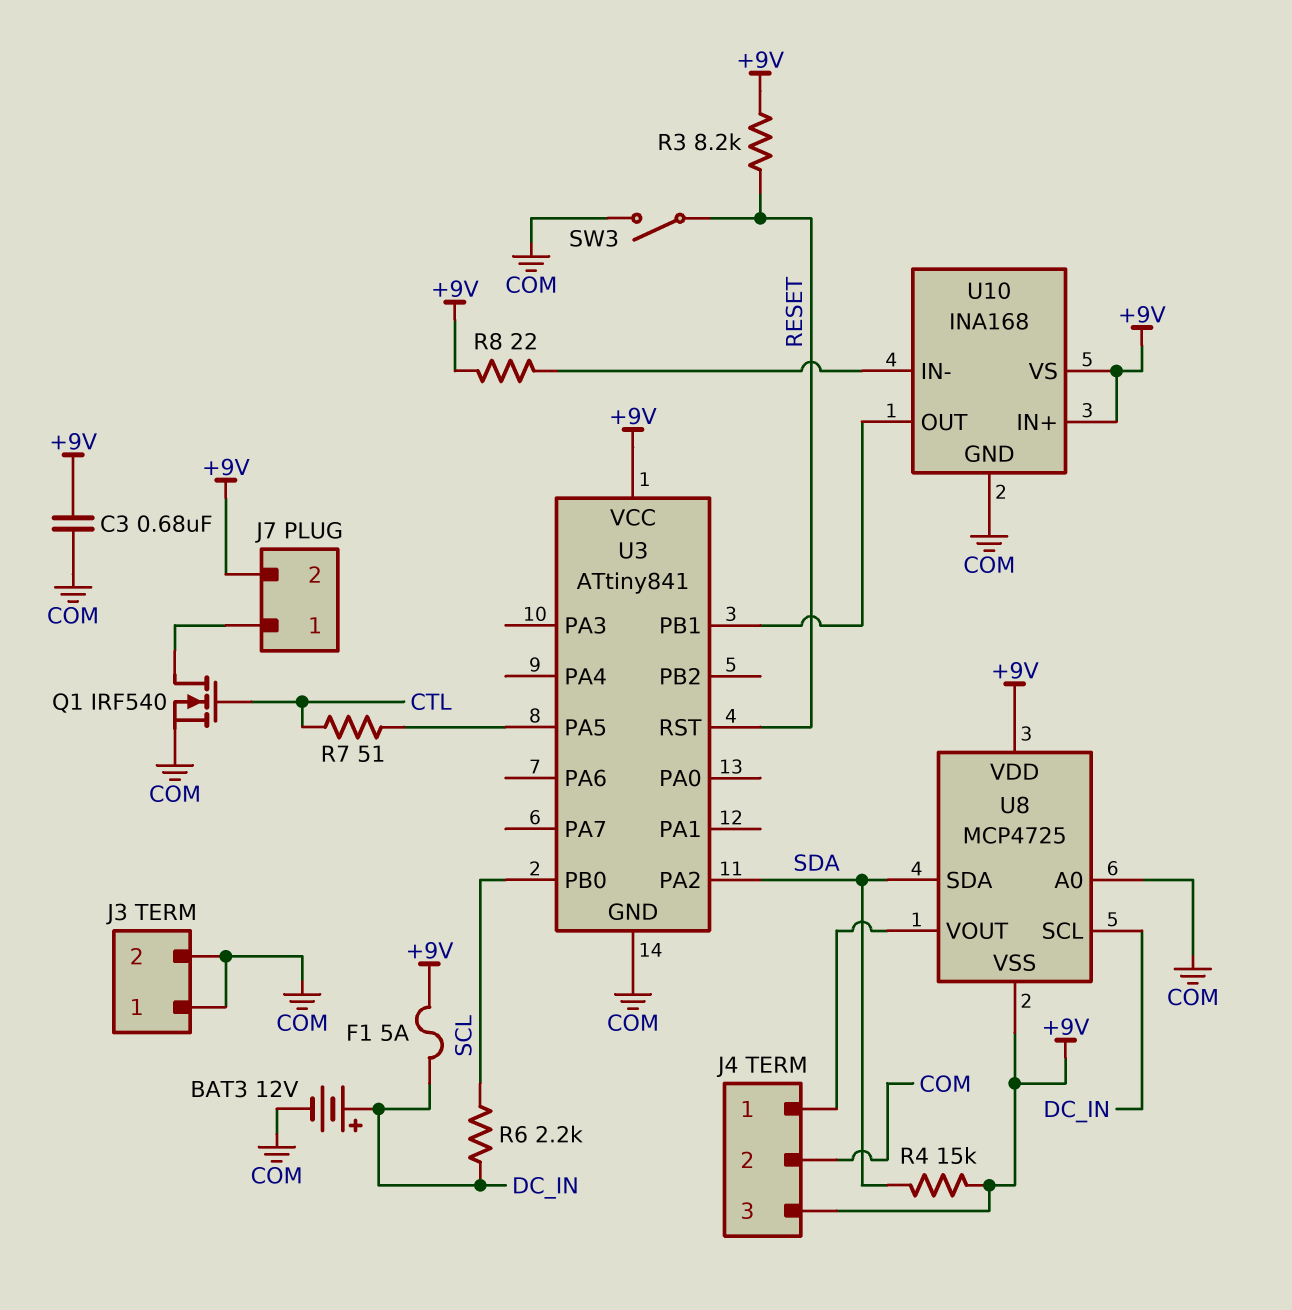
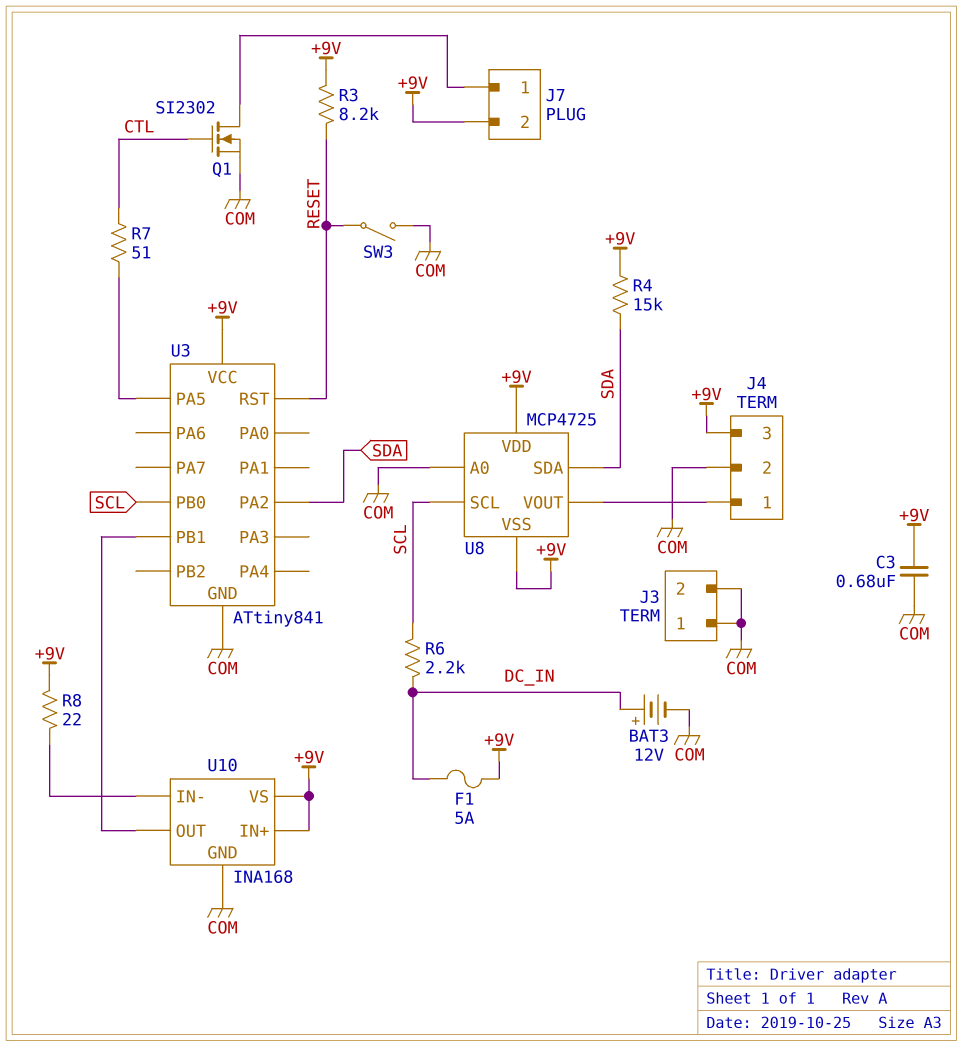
Q1: NMOS IRF540 (G CTL, D J7/1, S COM) -> NMOS SI2302 (G CTL, D J7/1, S COM)
U8 pin SCL: DC_IN -> SCL

